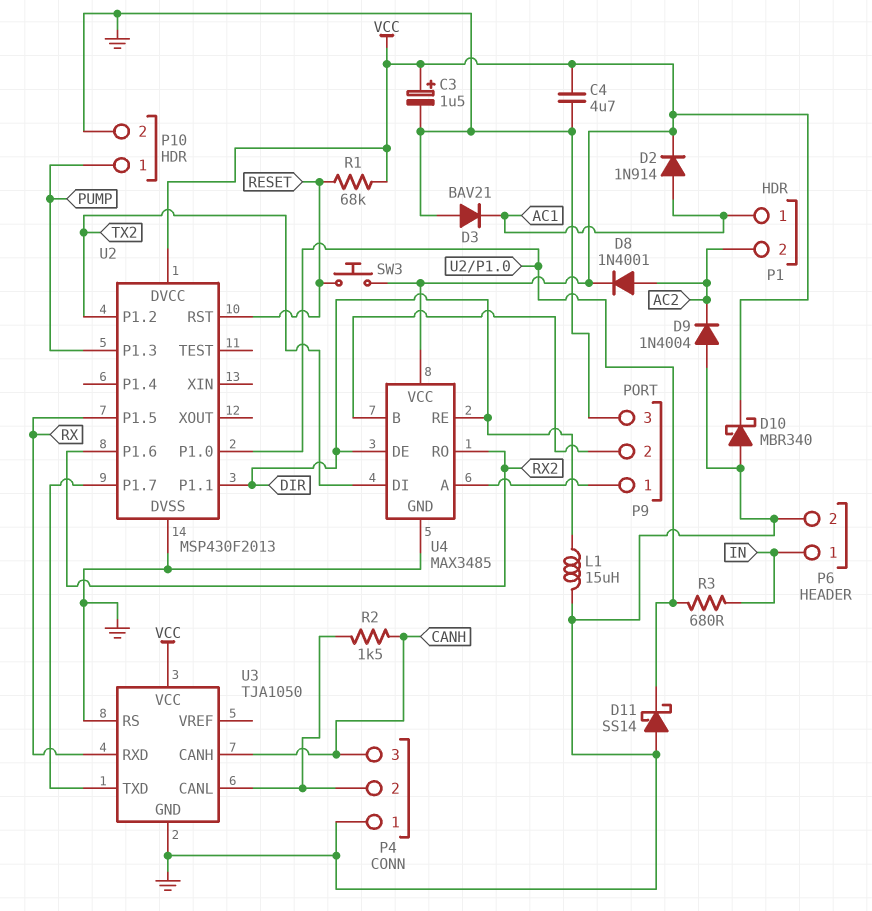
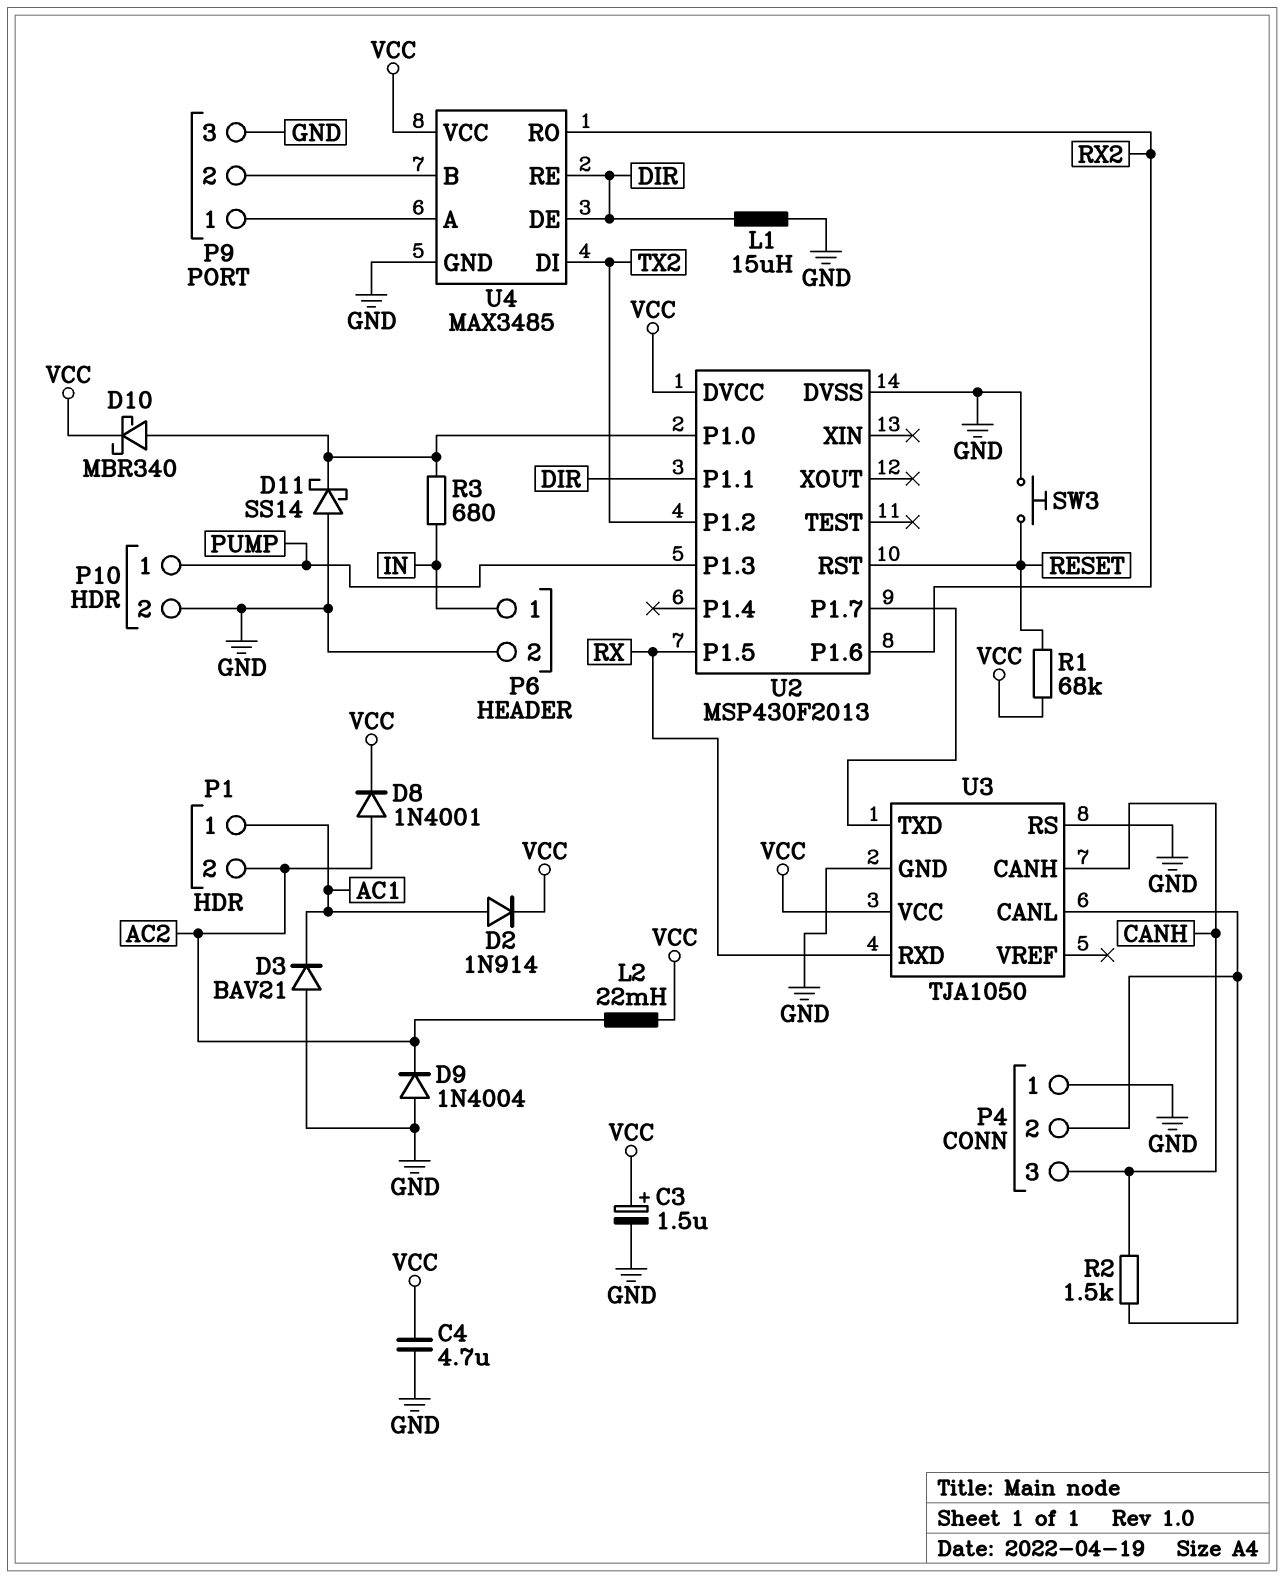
D10: schottky MBR340 (A GND, K VCC) -> schottky MBR340 (A U2/P1.0, K VCC)
L2: none -> 22mH (AC2, VCC)
SW3: button (RESET, VCC) -> button (GND, RESET)

